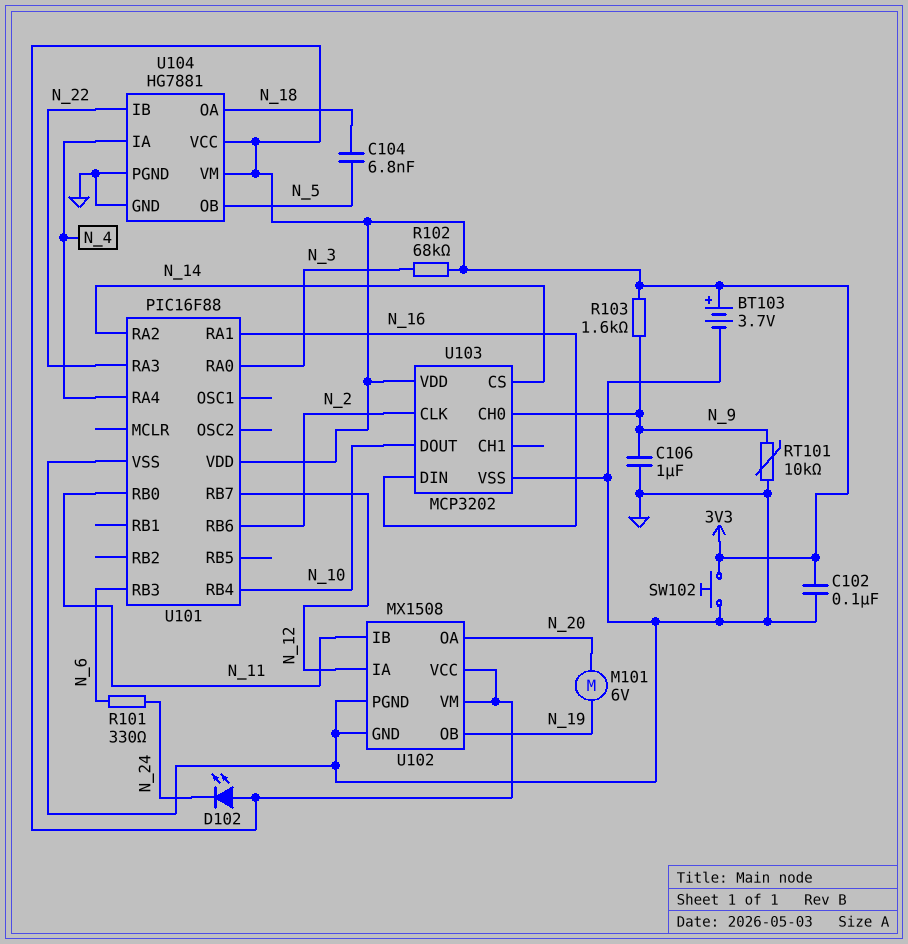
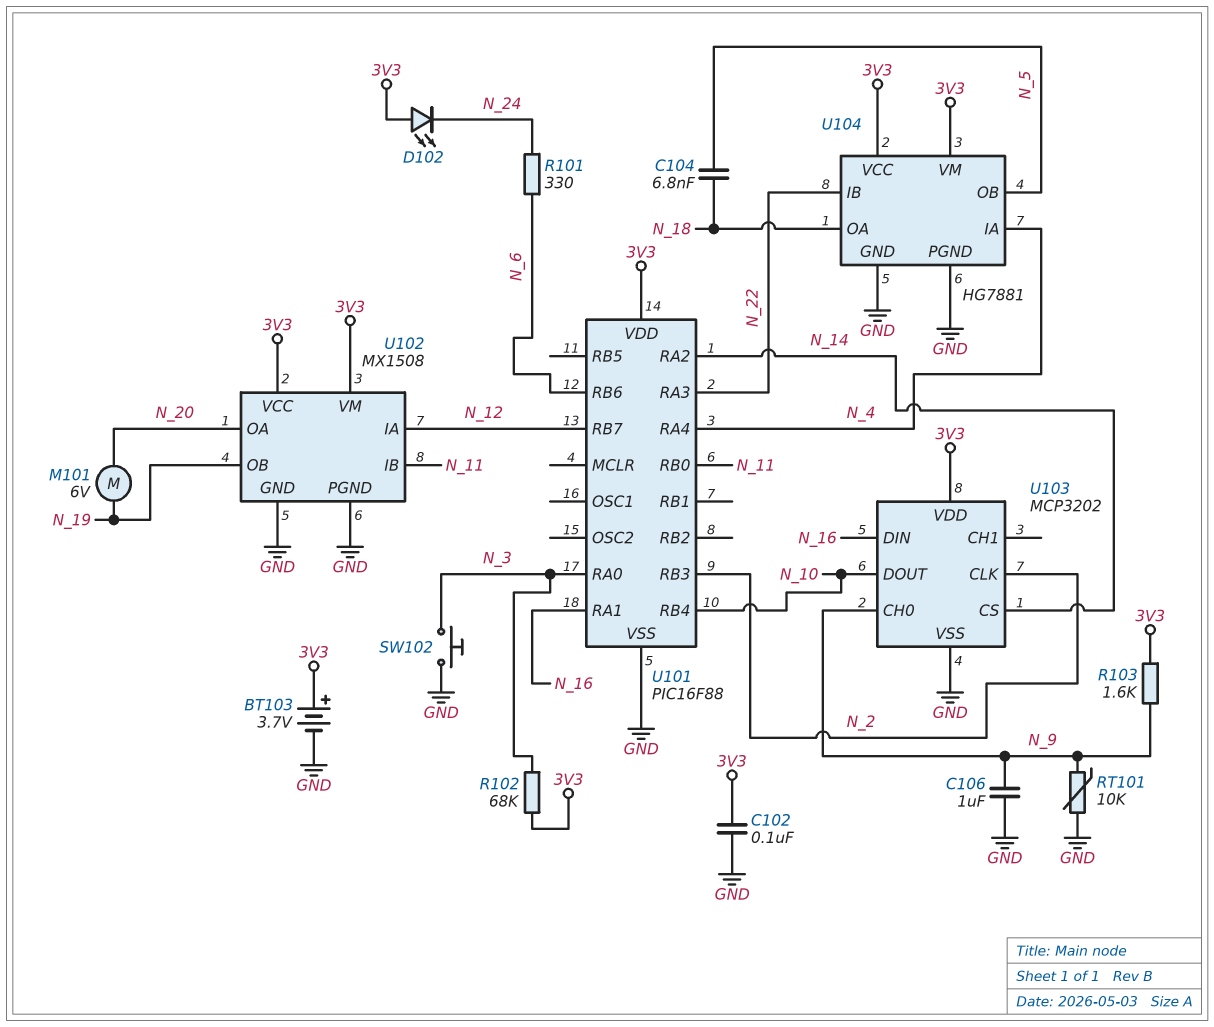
SW102: button (3V3, GND) -> button (GND, N_3)
U101 pin RB3: N_6 -> N_2
U101 pin RB6: N_2 -> N_6

